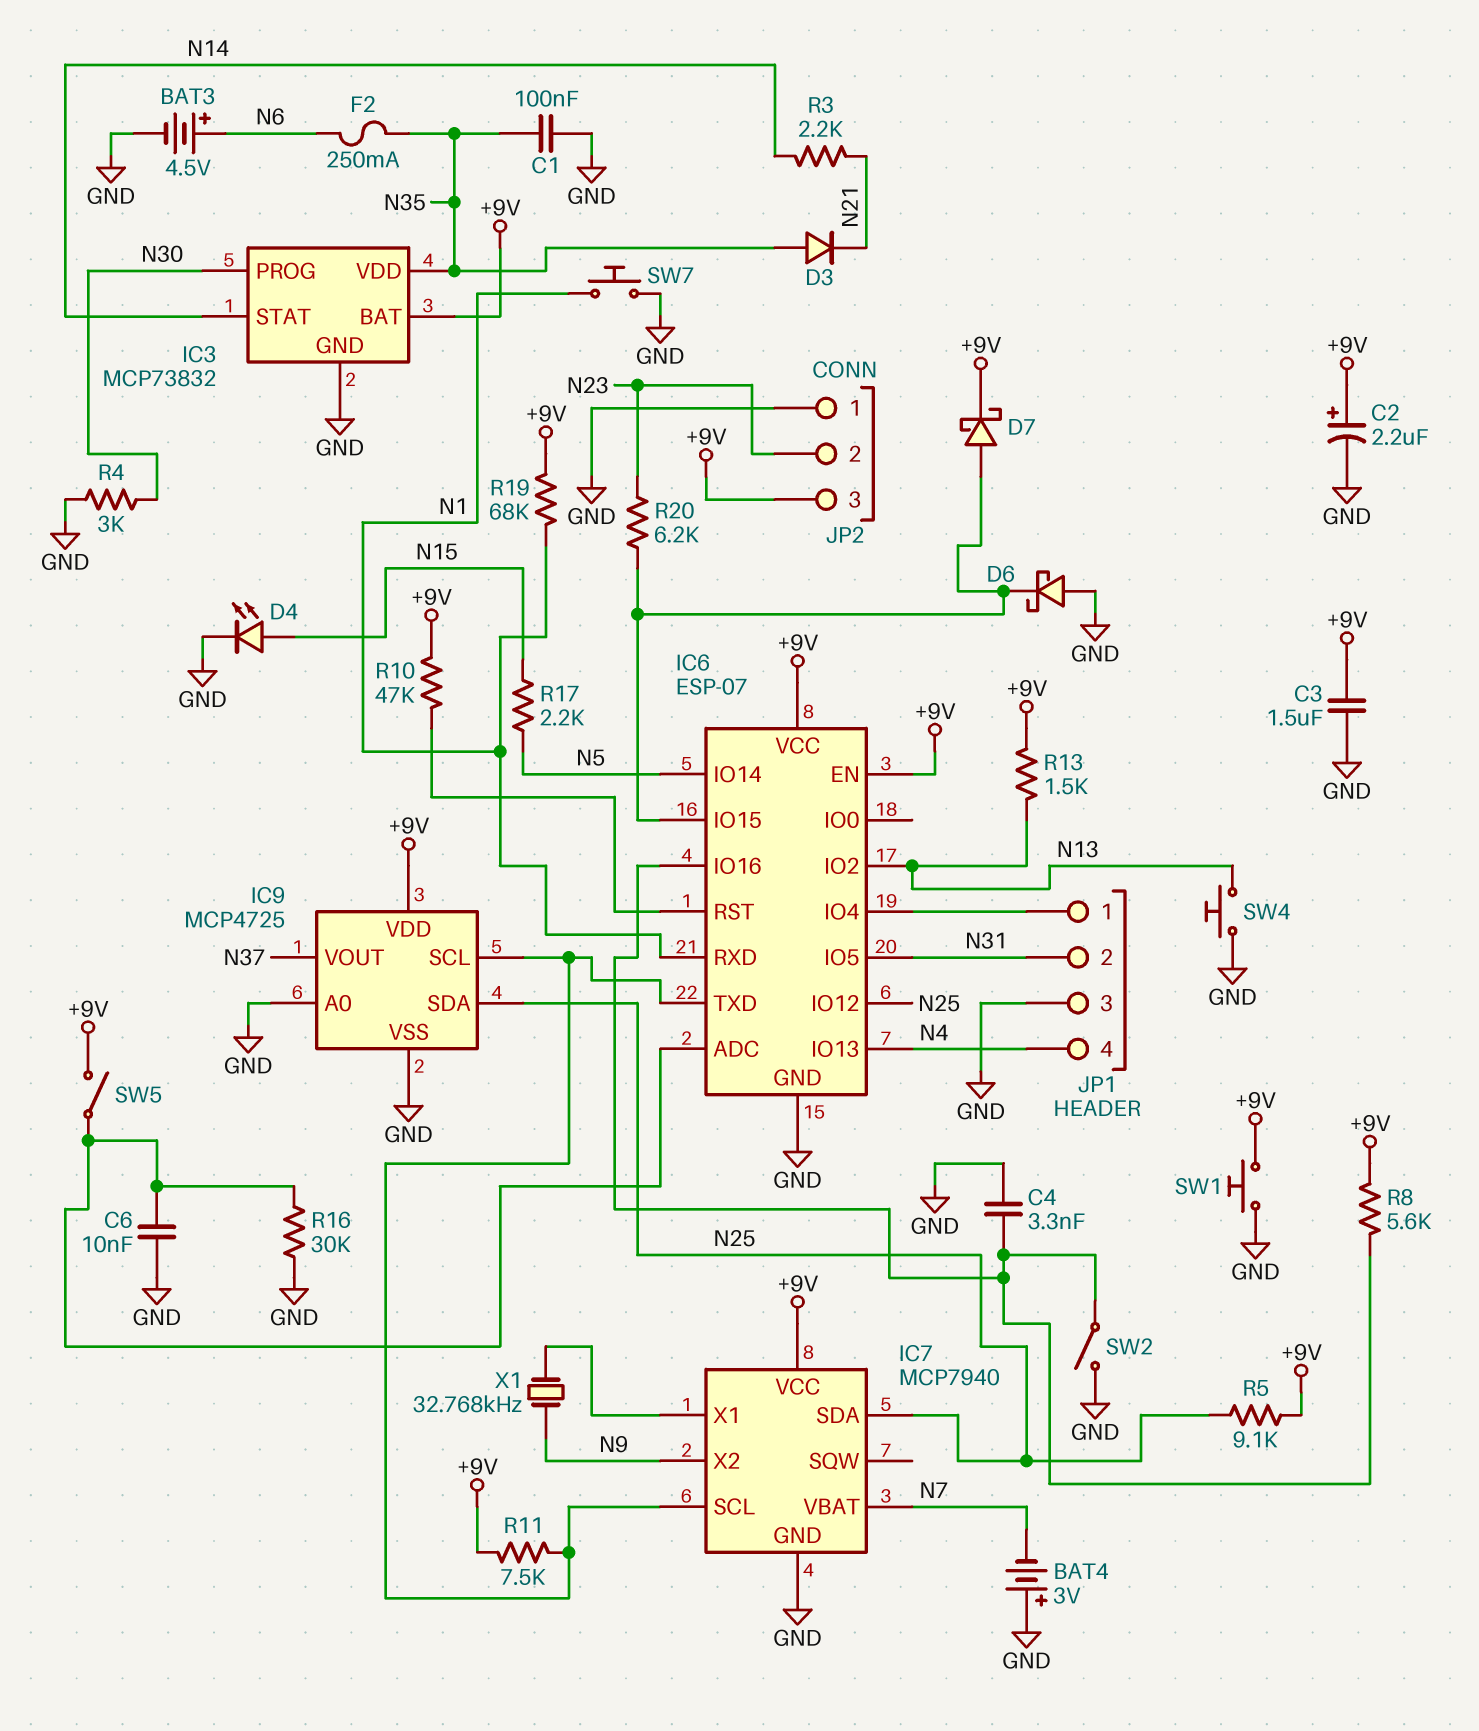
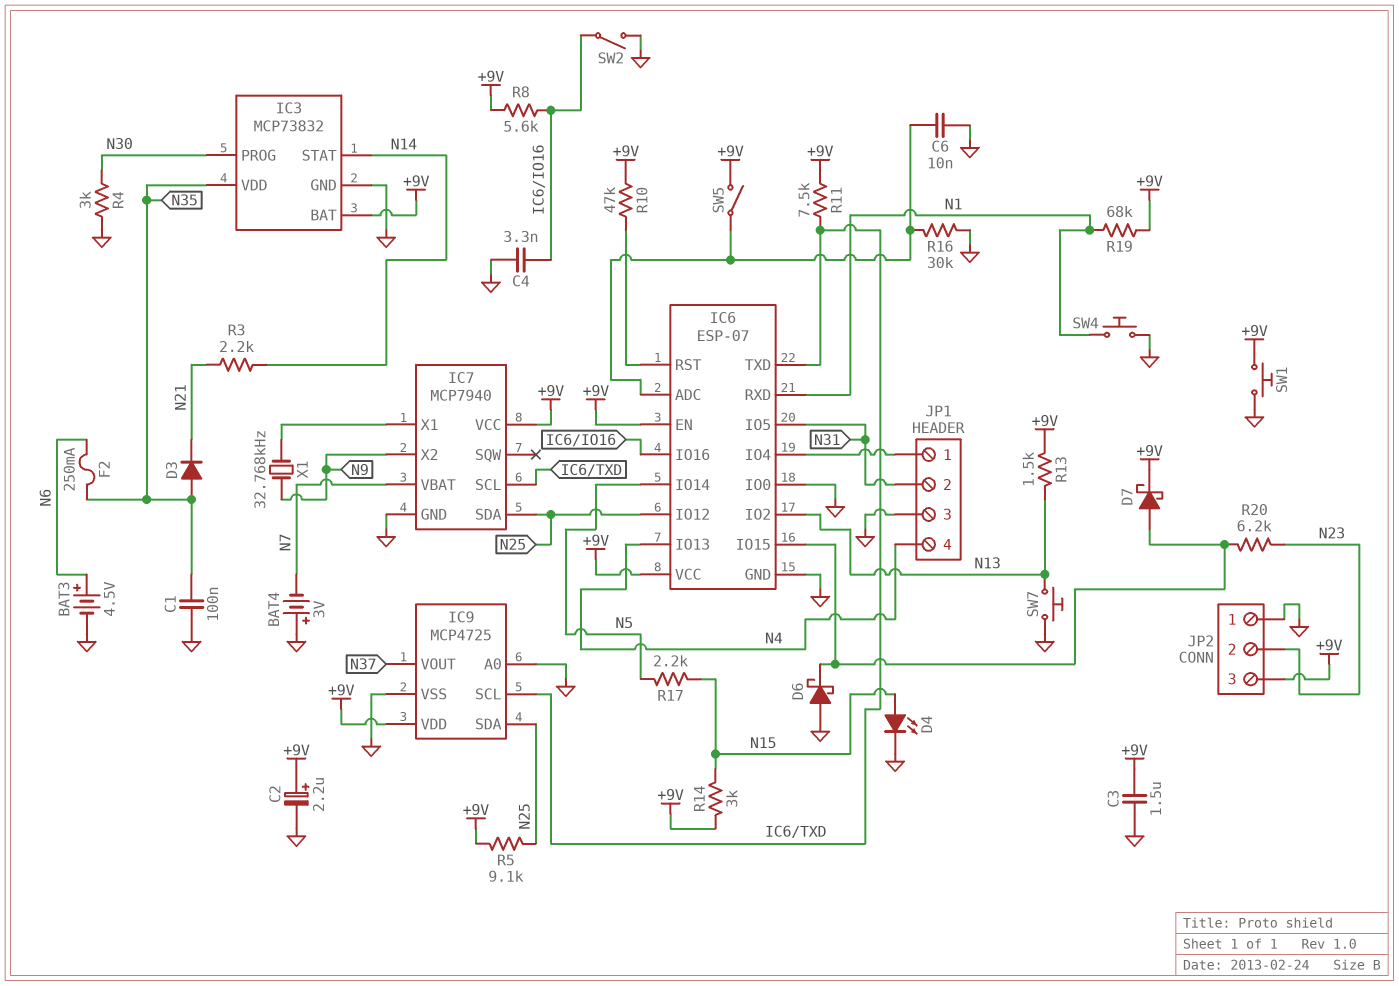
IC6 pin IO0: none -> GND
R14: none -> 3k (+9V, N15)
SW4: button (GND, N13) -> button (GND, N1)
SW7: button (GND, N1) -> button (GND, N13)

